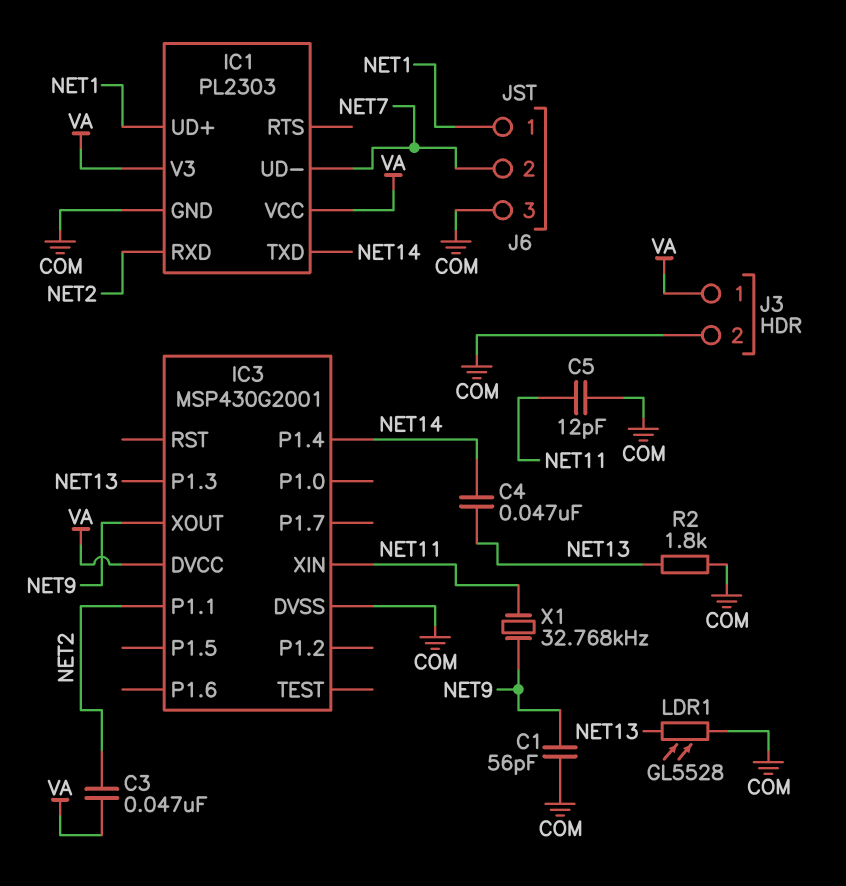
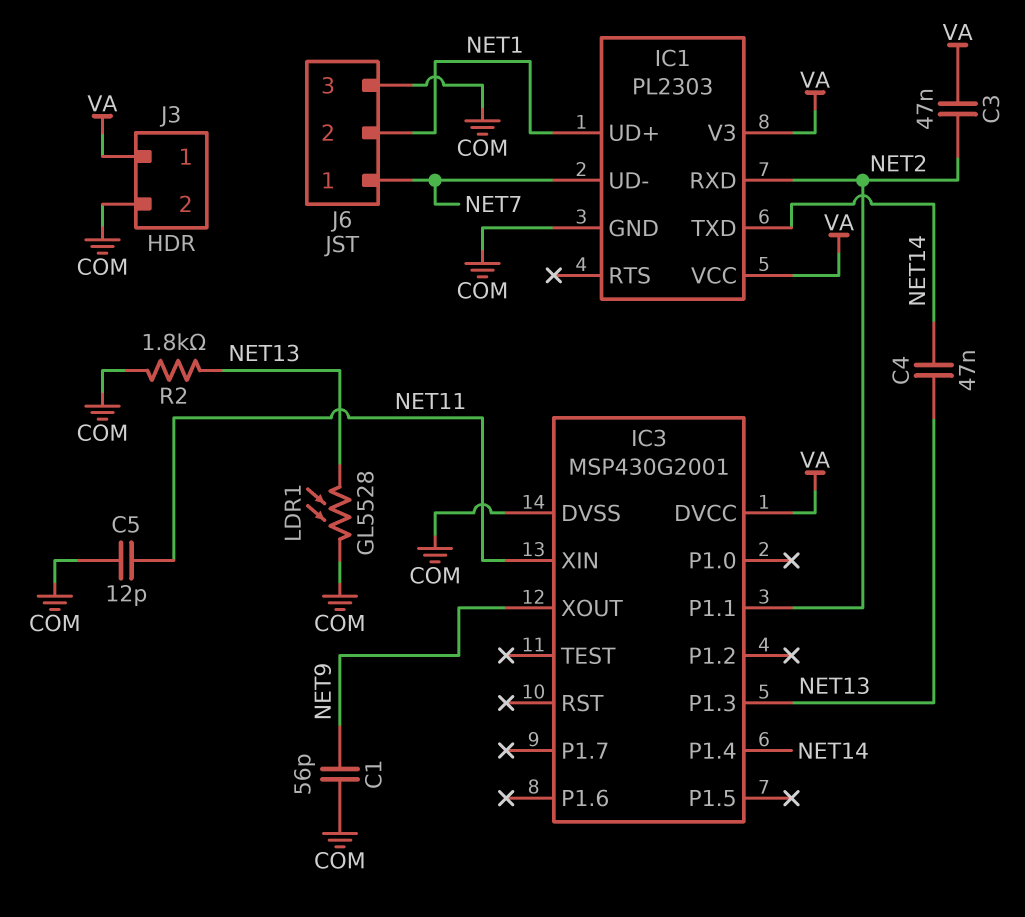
J6 pin 1: NET1 -> NET7
J6 pin 2: NET7 -> NET1
X1: 32.768kHz (NET9, NET11) -> none

